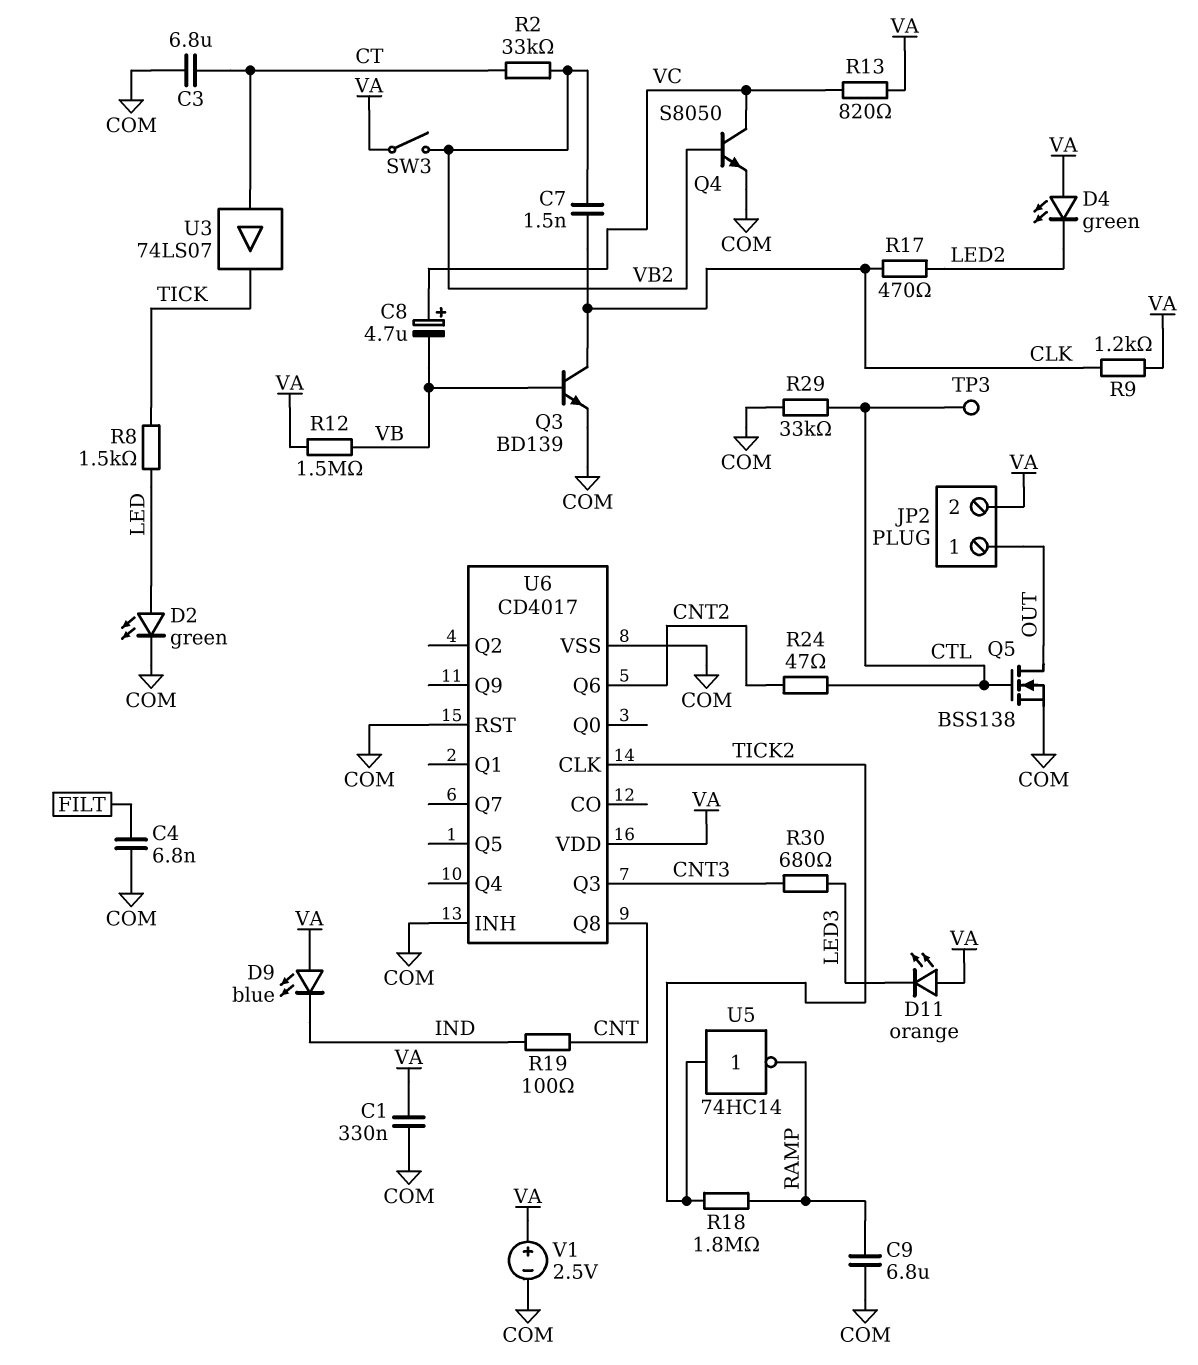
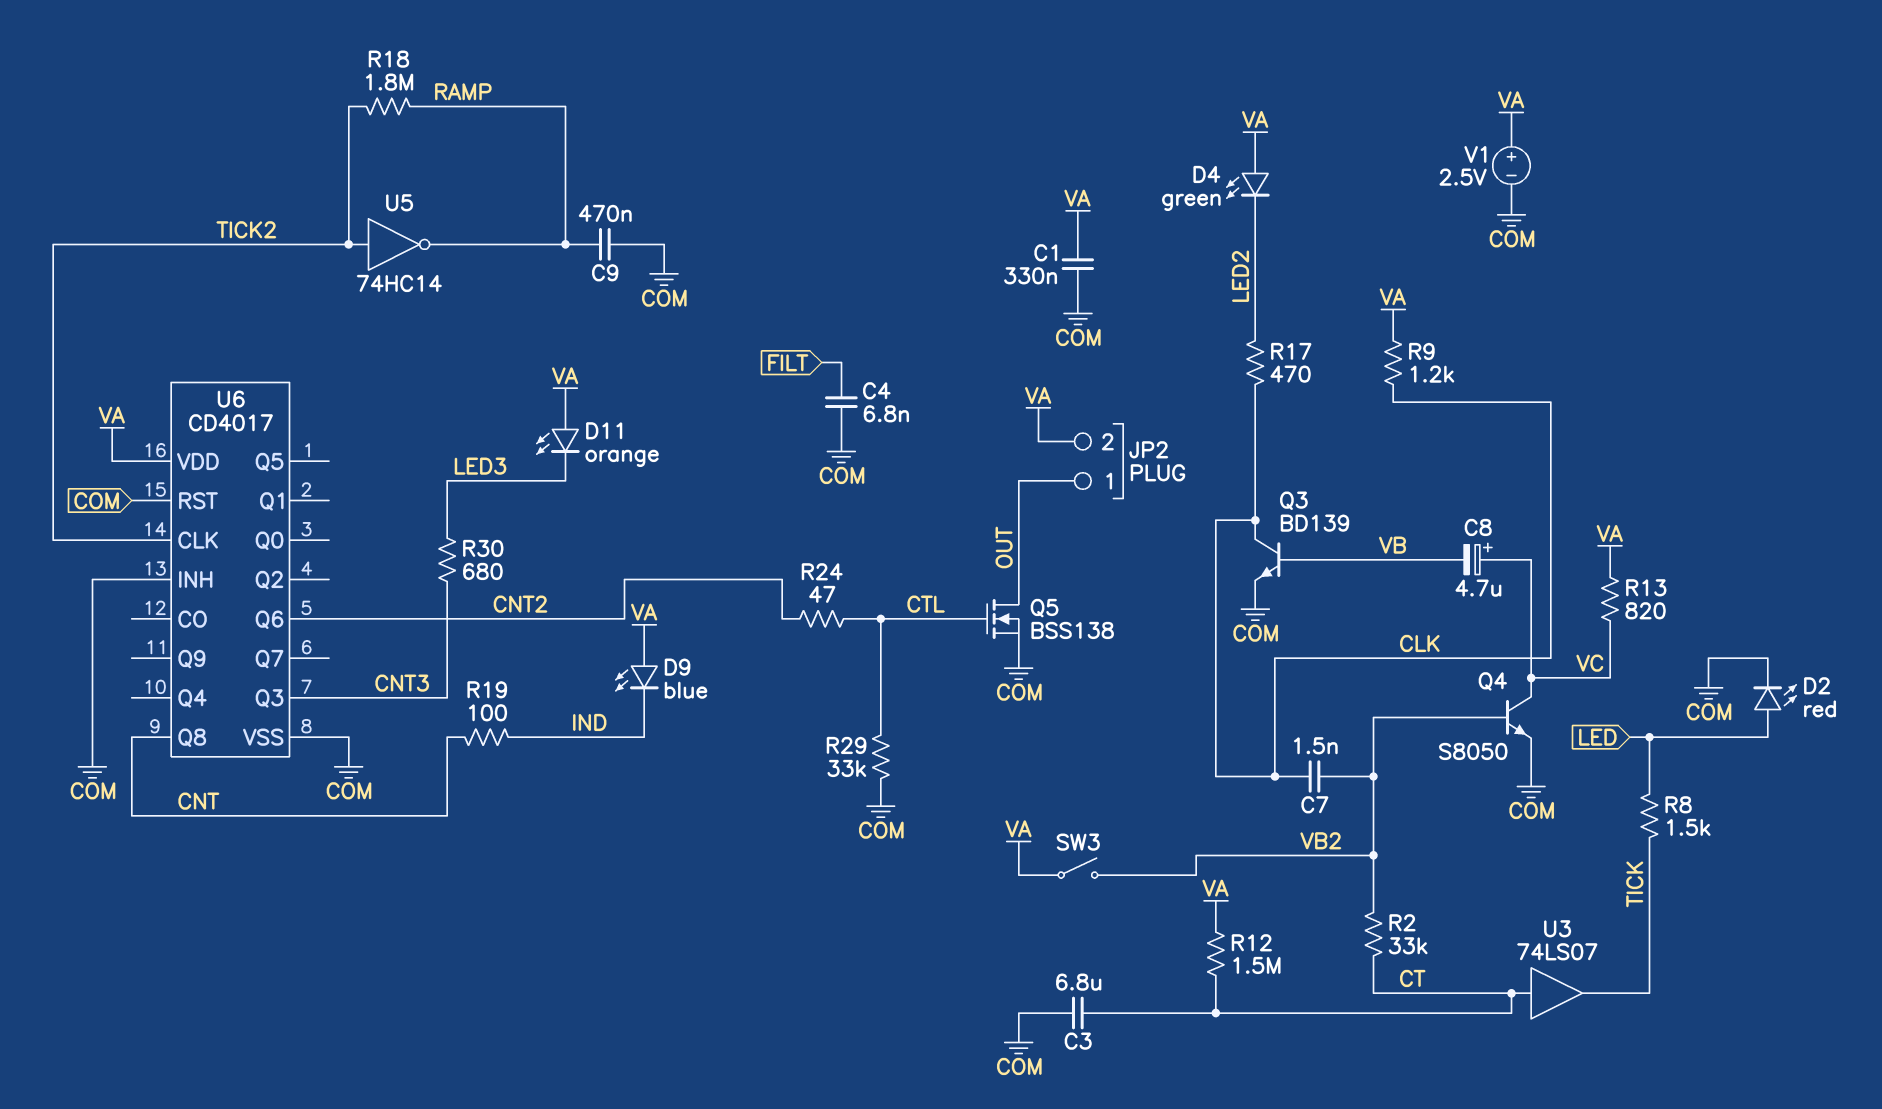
C9: 6.8uF (COM, RAMP) -> 470nF (COM, RAMP)
D2: LED green (A LED, K COM) -> LED red (A LED, K COM)
R12: 1.5M (VA, VB) -> 1.5M (CT, VA)
TP3: test point (CTL) -> none

